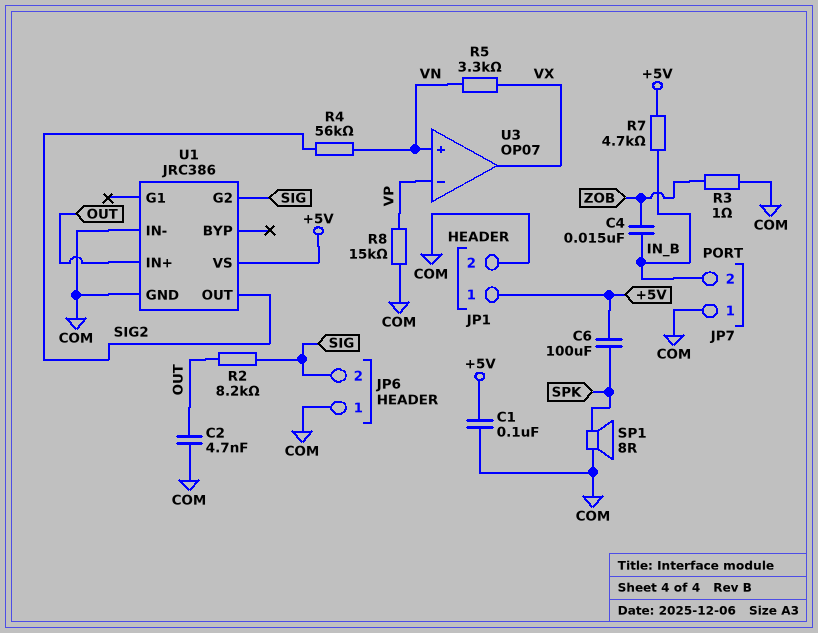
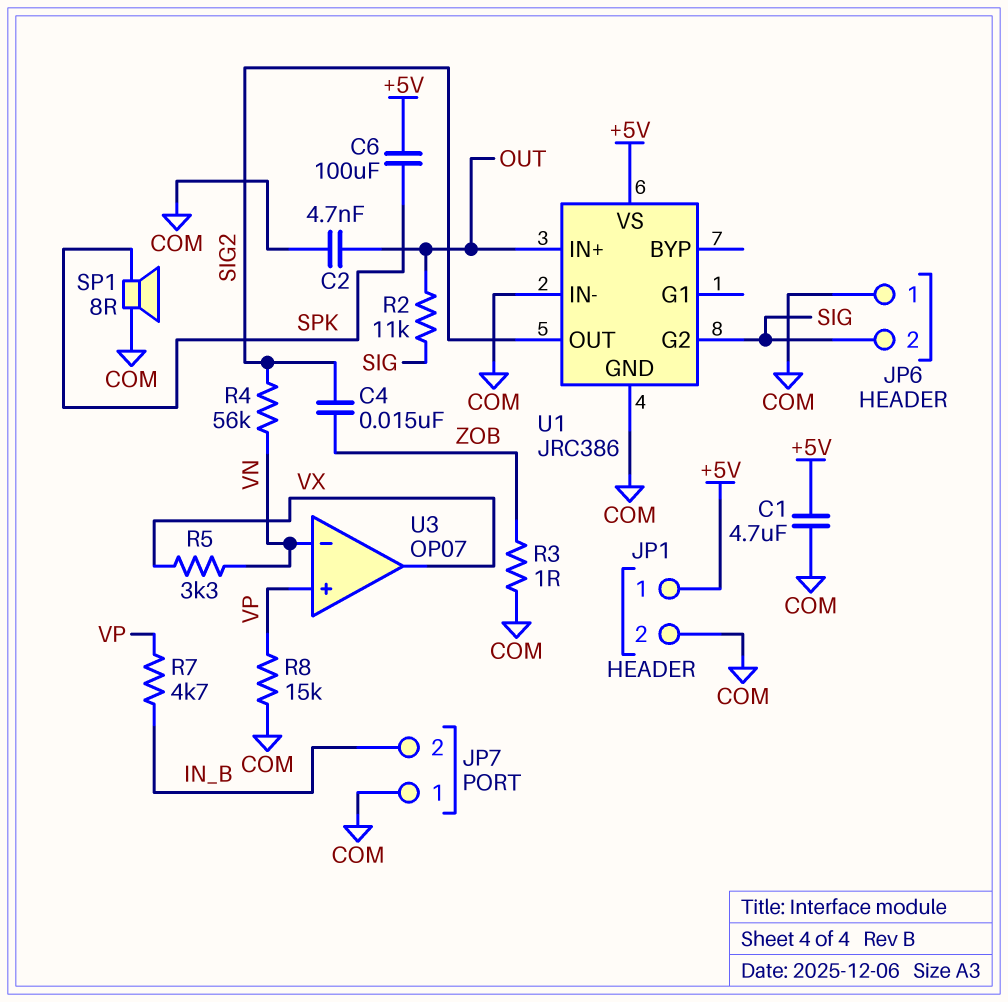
C1: 100nF (+5V, COM) -> 4.7uF (+5V, COM)
C4: 15nF (IN_B, ZOB) -> 15nF (SIG2, ZOB)
R2: 8.2k (OUT, SIG) -> 11k (OUT, SIG)
R7: 4.7k (+5V, IN_B) -> 4.7k (IN_B, VP)
U3 pin in+: VN -> VP
U3 pin in-: VP -> VN

